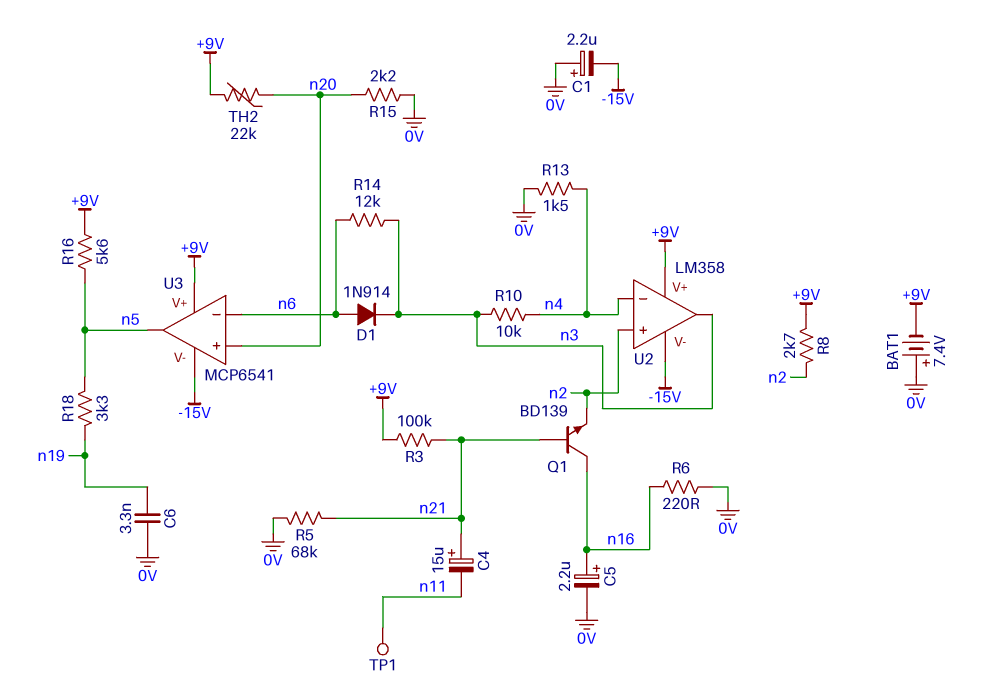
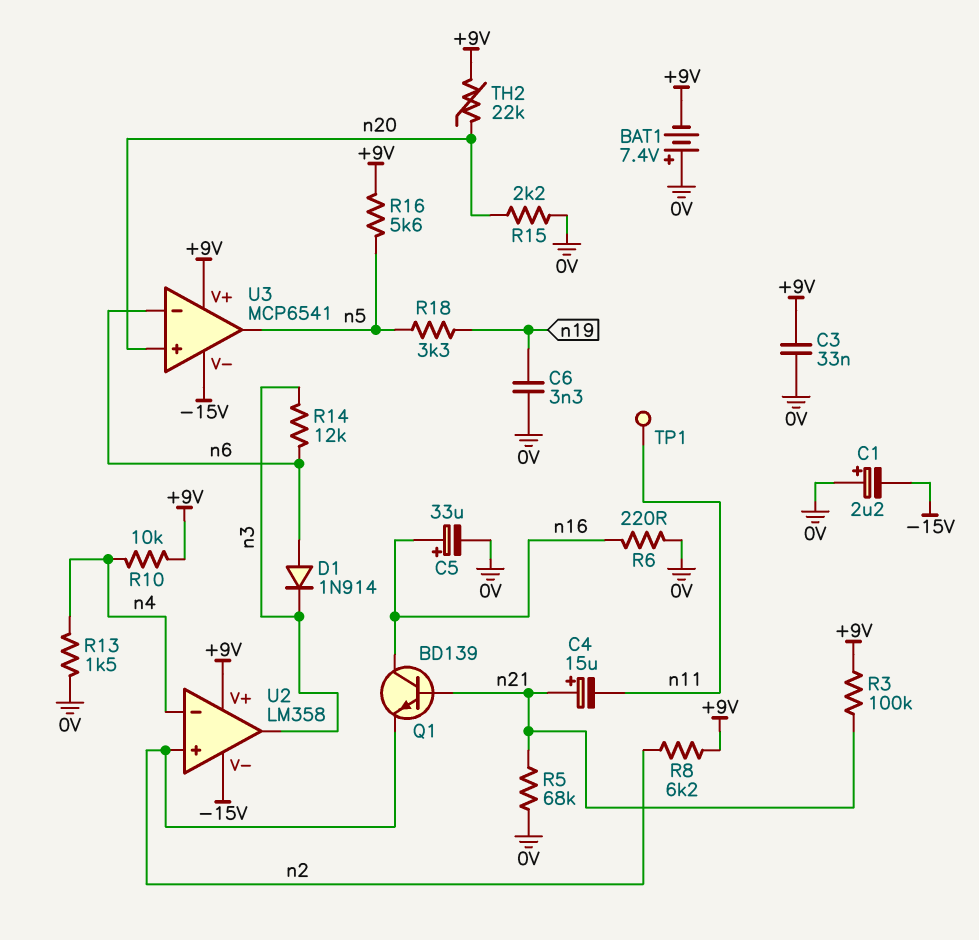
C3: none -> 33nF (+9V, 0V)
C5: 2.2uF (plus n16, minus 0V) -> 33uF (plus n16, minus 0V)
R8: 2.7k (+9V, n2) -> 6.2k (+9V, n2)
R10: 10k (n3, n4) -> 10k (+9V, n4)

